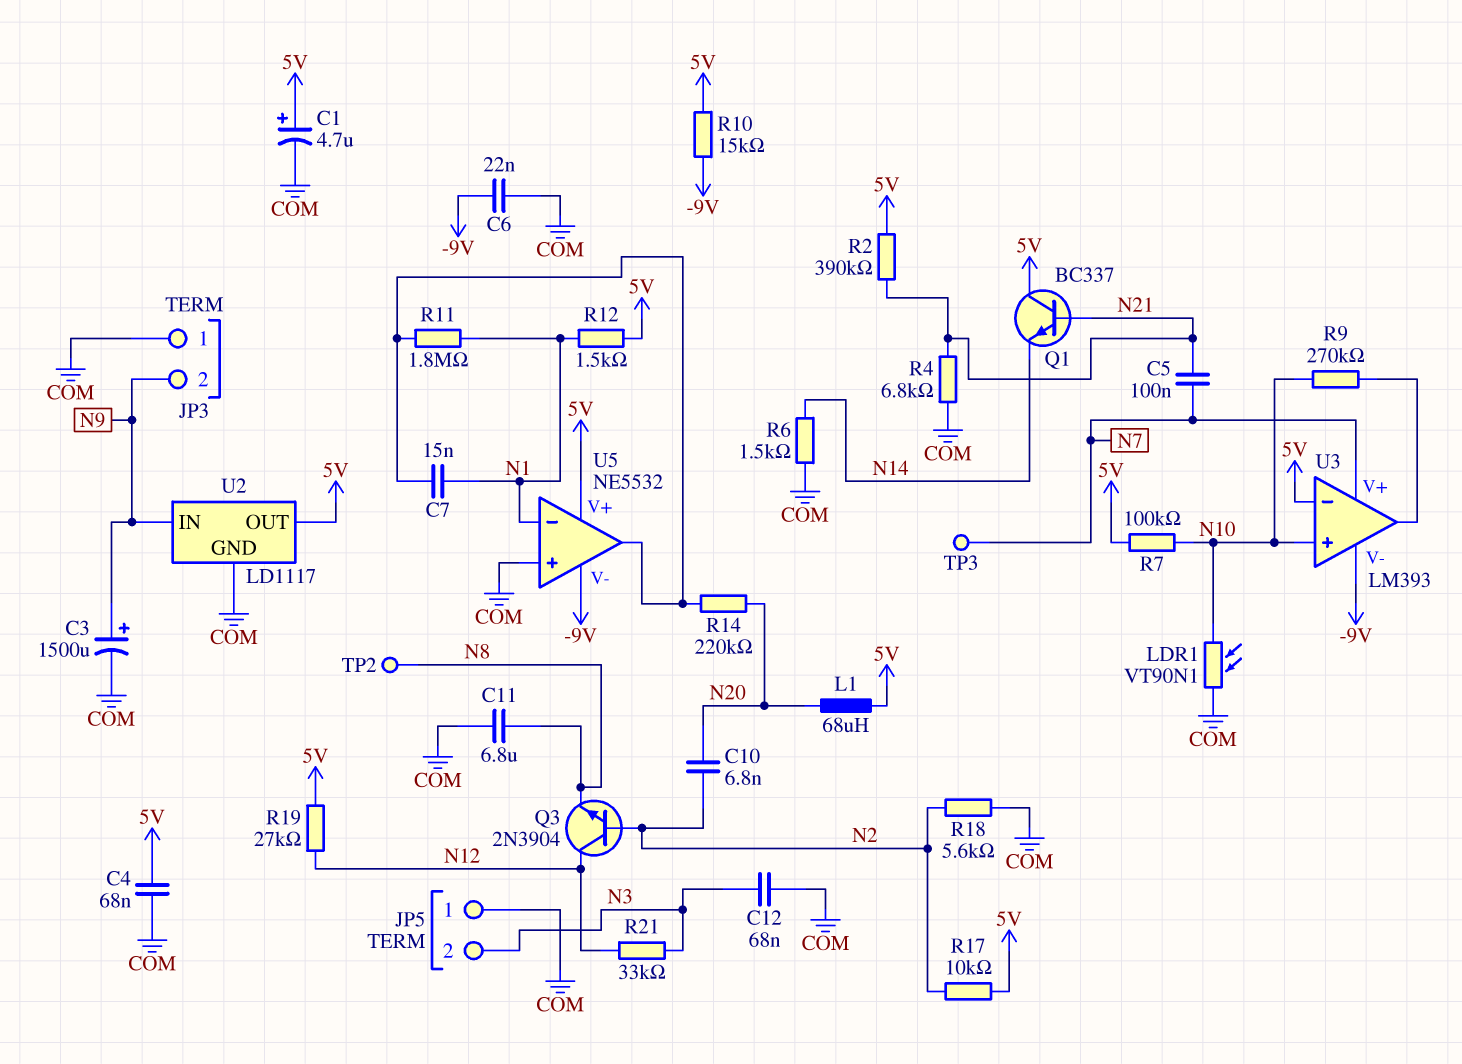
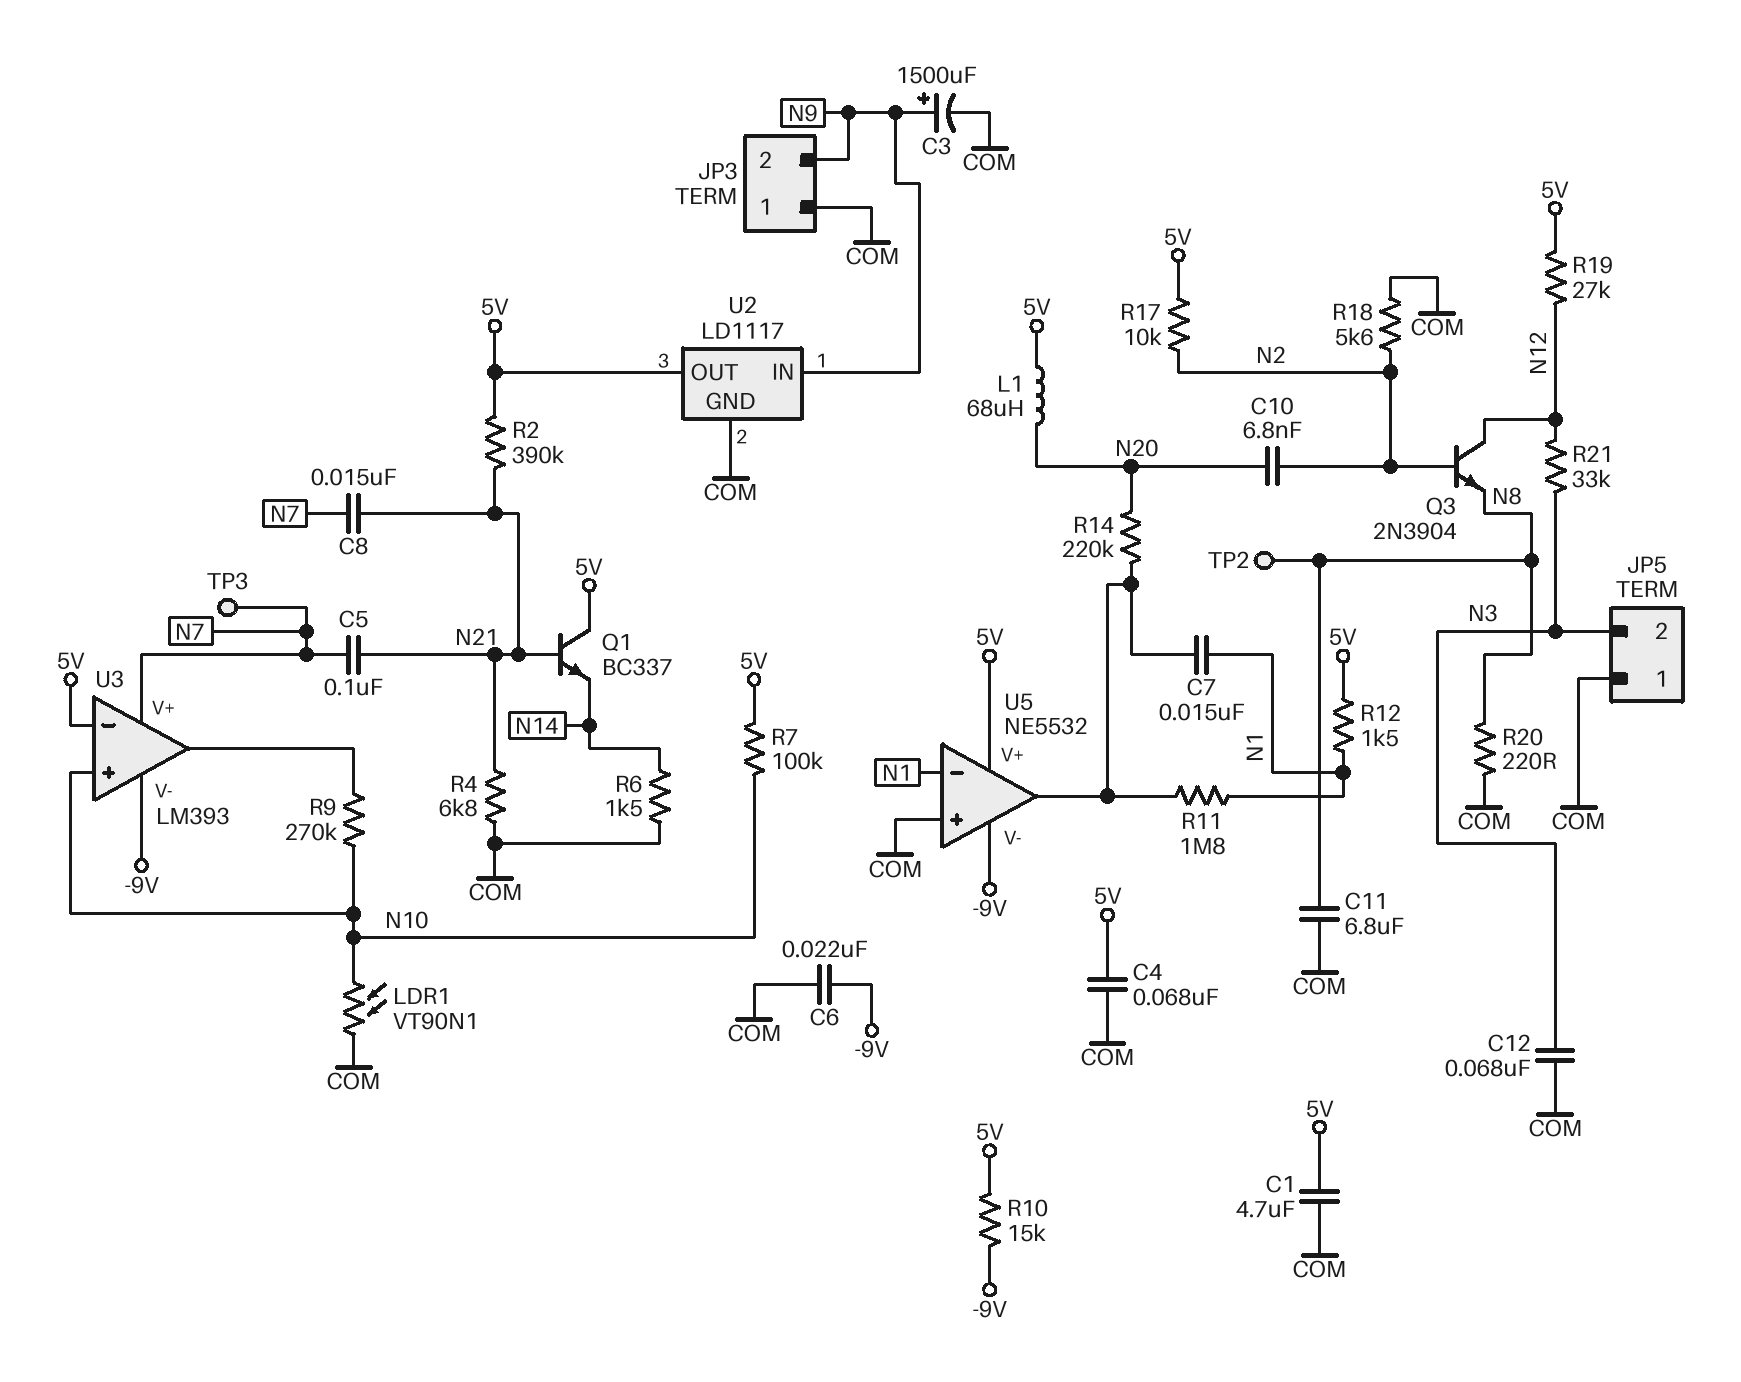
C1: 4.7uF (plus 5V, minus COM) -> 4.7uF (5V, COM)
C8: none -> 15nF (N7, N21)
R20: none -> 220 (COM, N8)

